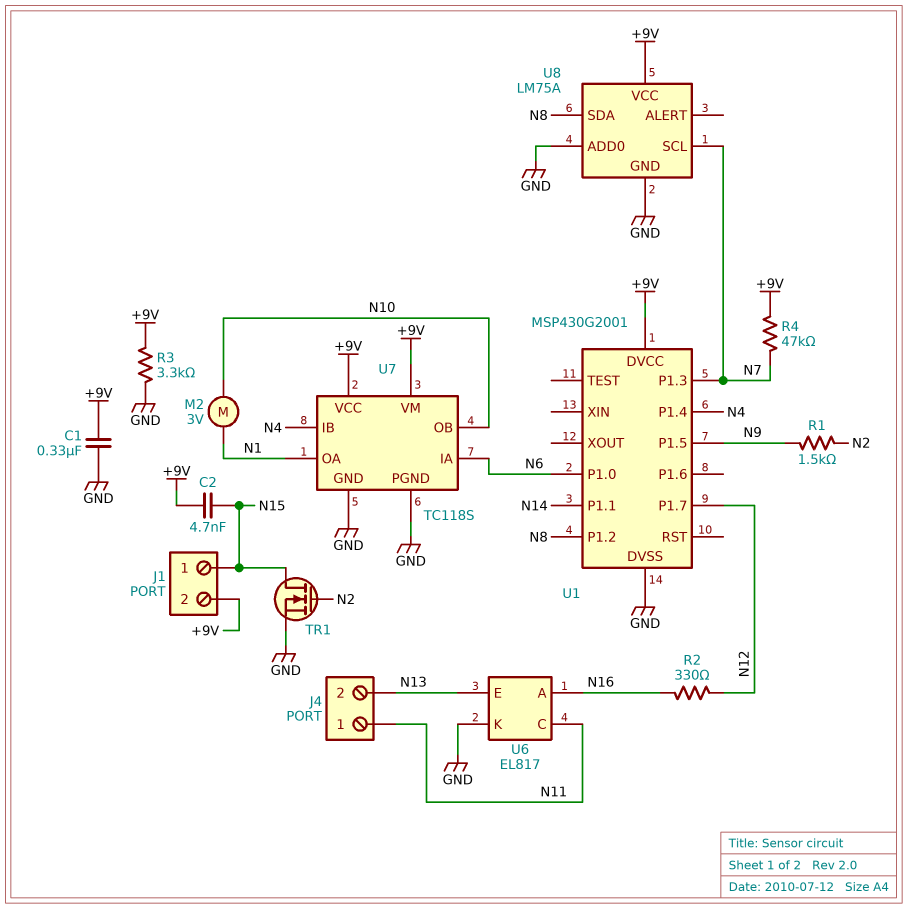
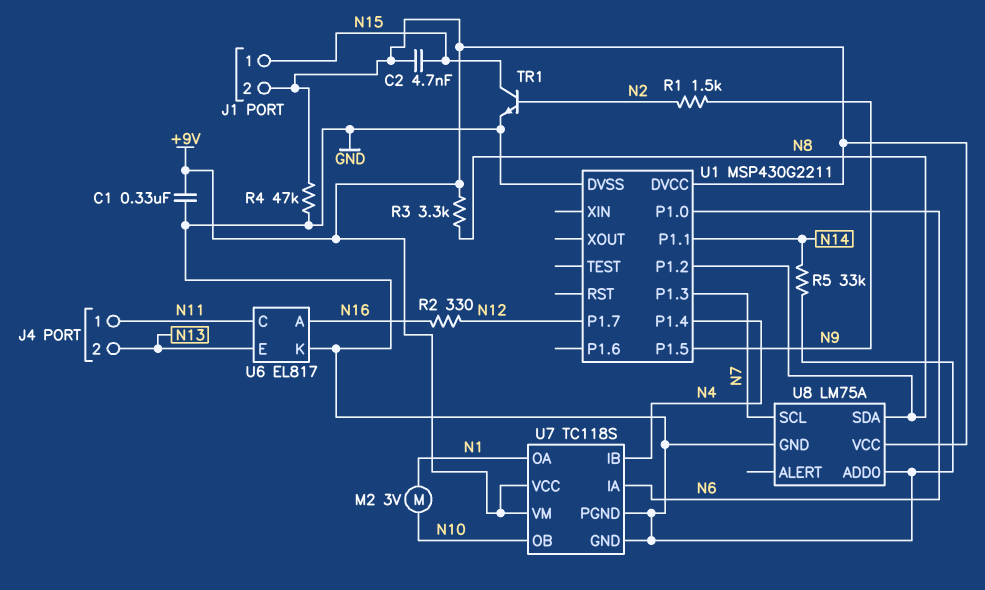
R3: 3.3k (+9V, GND) -> 3.3k (+9V, N8)
R4: 47k (+9V, N7) -> 47k (+9V, GND)
R5: none -> 33k (GND, N14)
TR1: NMOS (G N2, D N15, S GND) -> NPN (B N2, C N15, E GND)
U1: MSP430G2001 -> MSP430G2211

